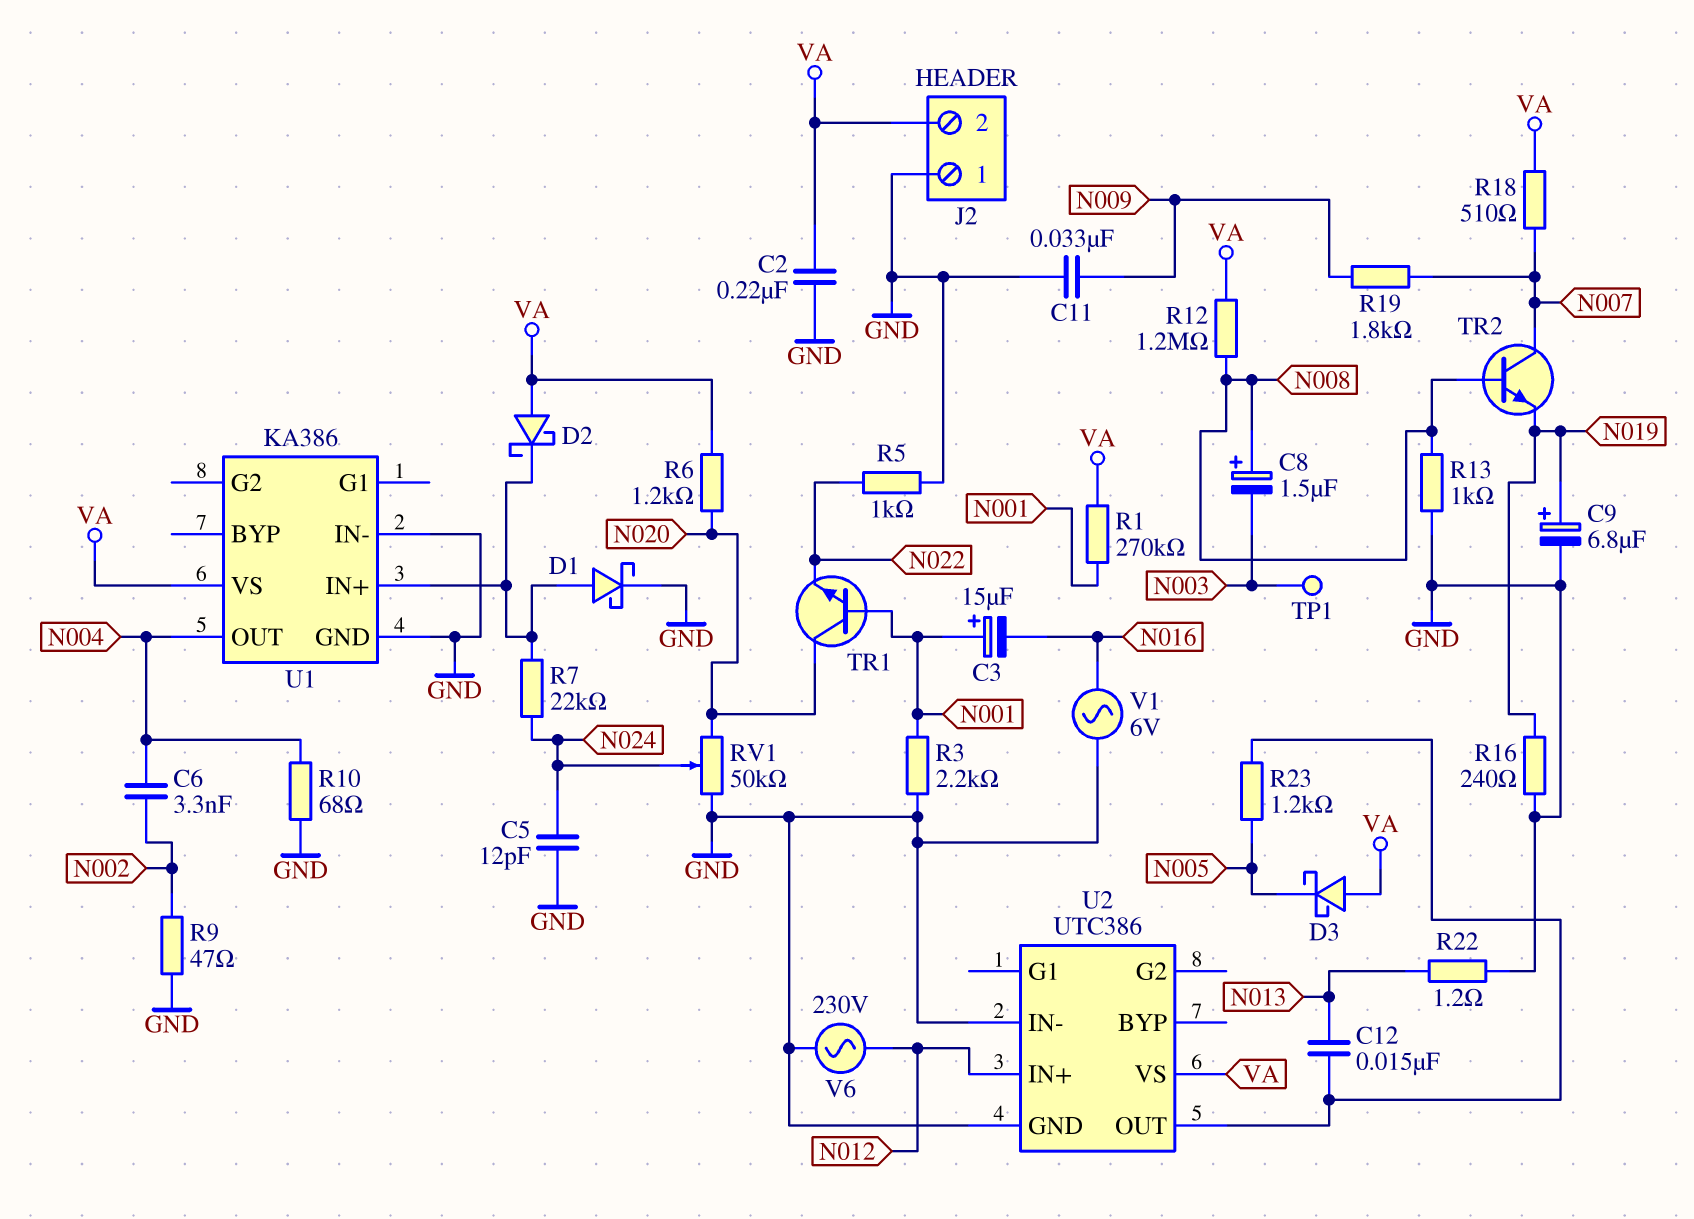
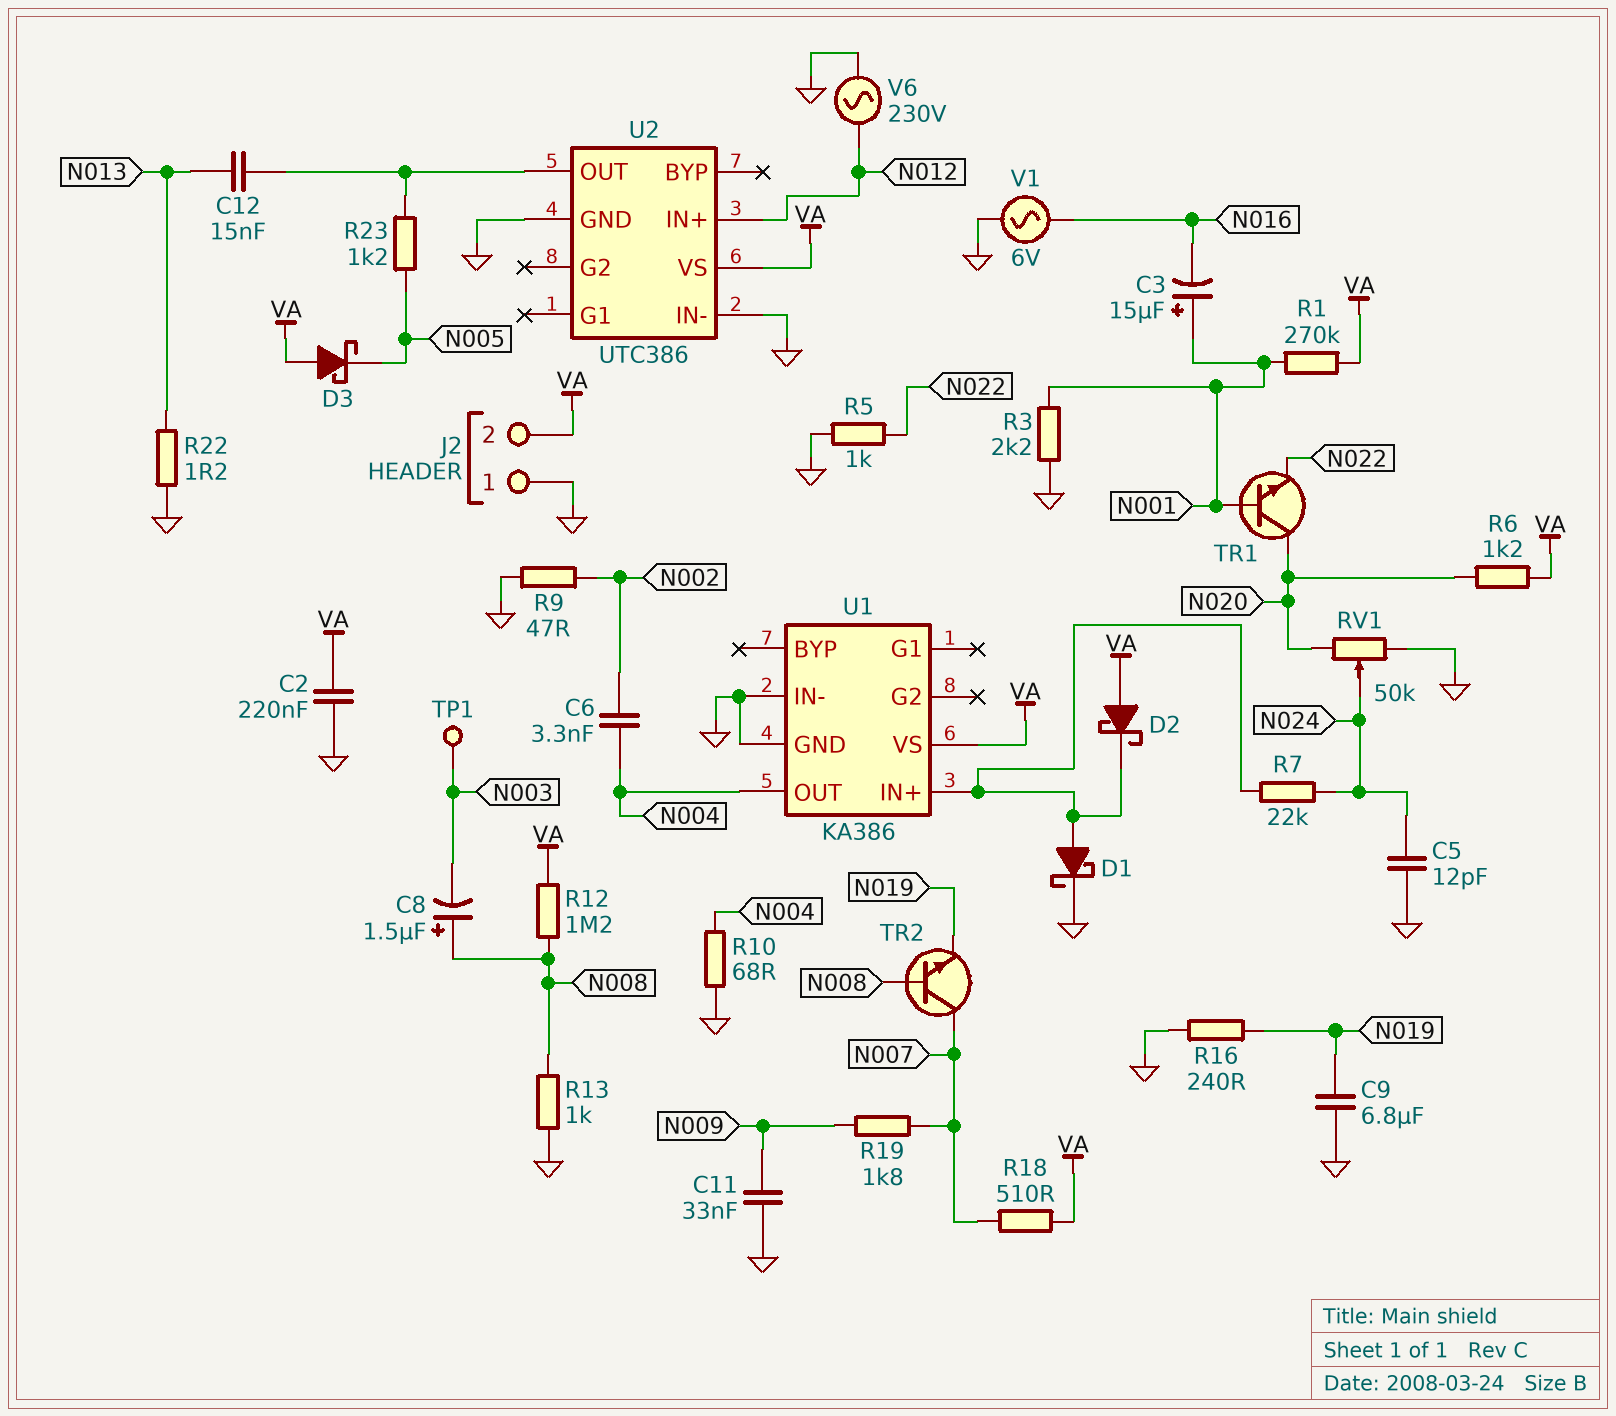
C9: 6.8uF (plus N019, minus GND) -> 6.8uF (GND, N019)

